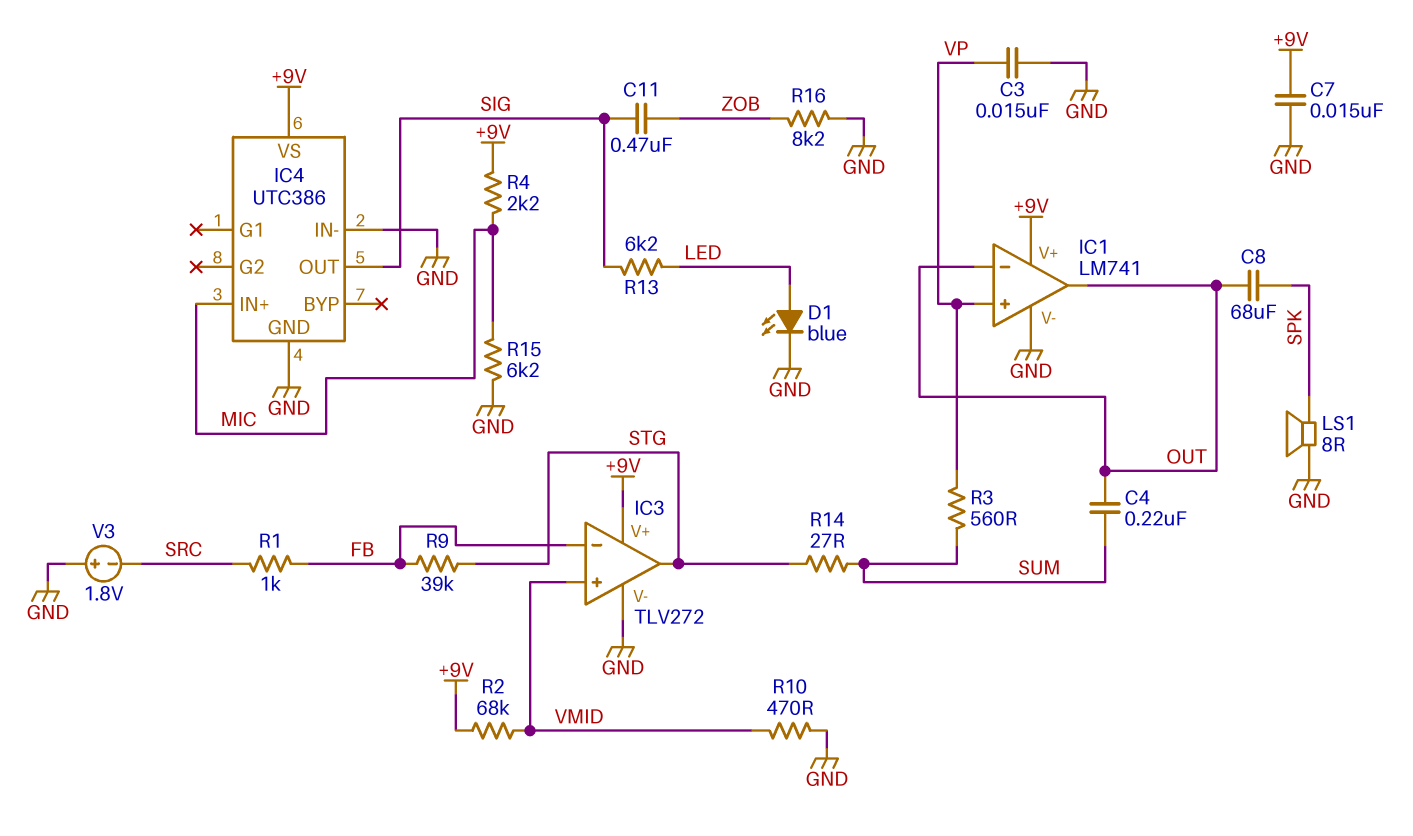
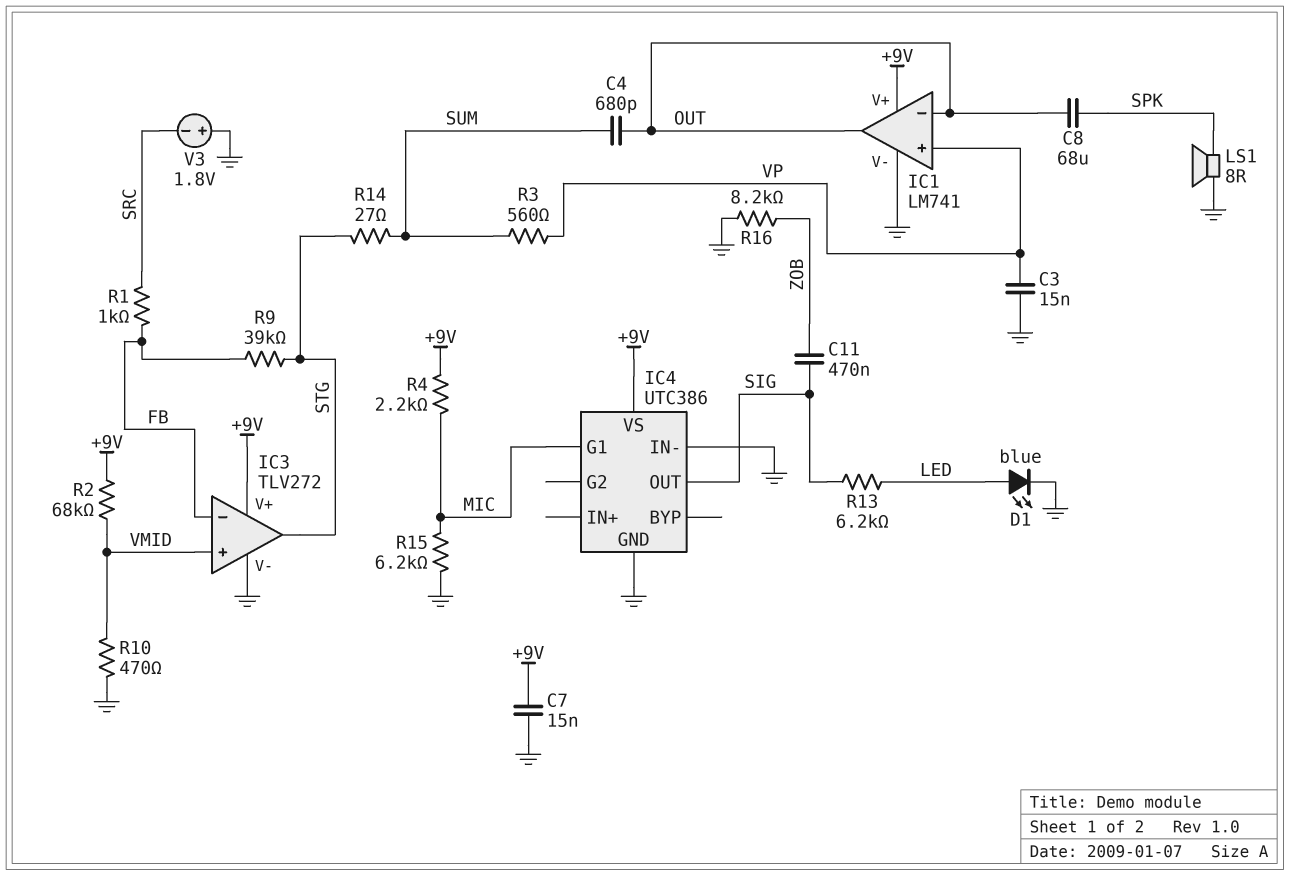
C4: 220nF (OUT, SUM) -> 680pF (OUT, SUM)
IC4 pin G1: none -> MIC
IC4 pin IN+: MIC -> none

